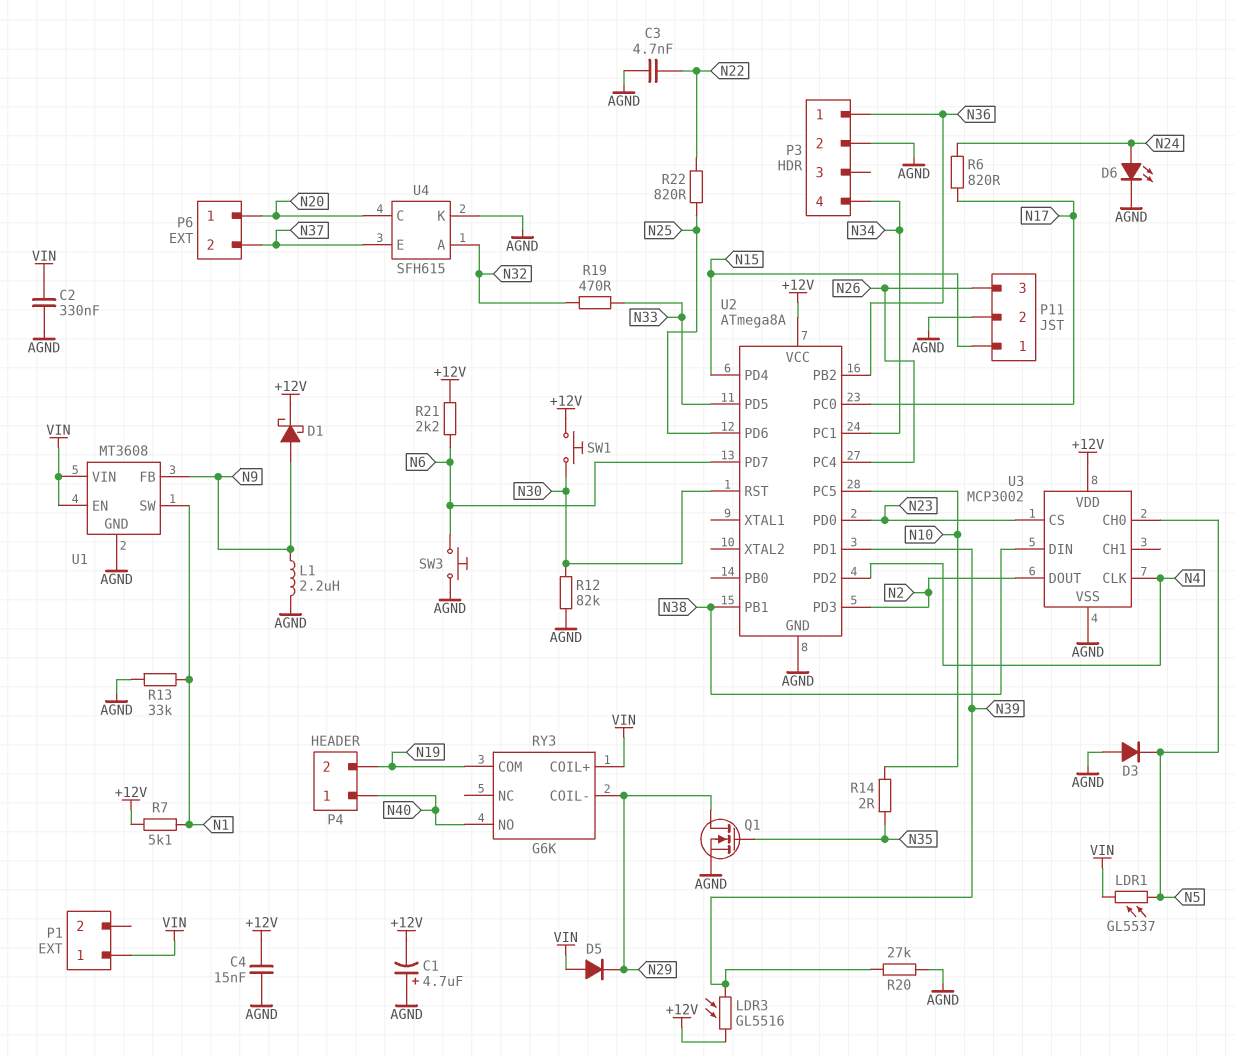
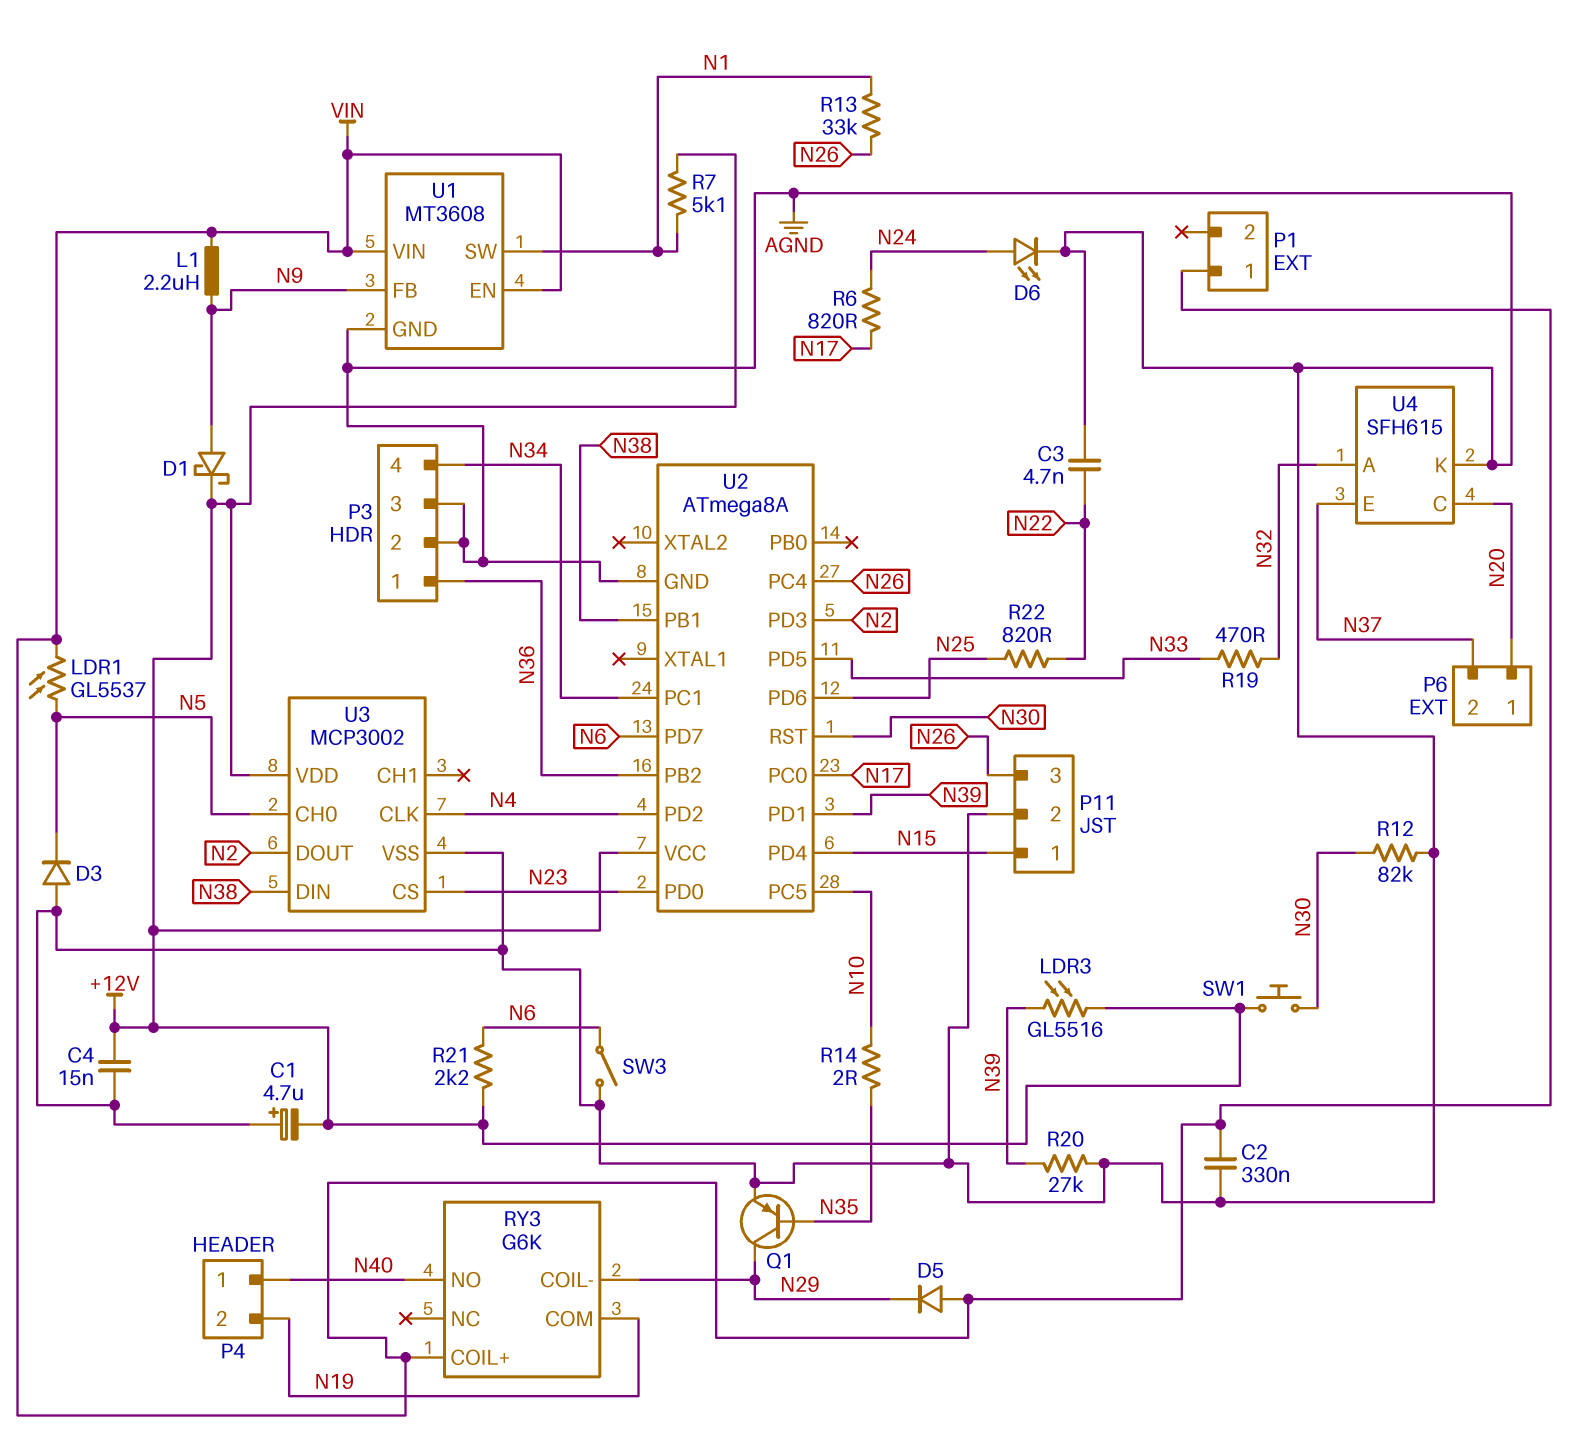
L1: 2.2uH (AGND, N9) -> 2.2uH (N9, VIN)
P3 pin 3: none -> AGND
Q1: NMOS (G N35, D N29, S AGND) -> PNP (B N35, C N29, E AGND)
R13: 33k (AGND, N1) -> 33k (N1, N26)
SW3: button (AGND, N6) -> switch (AGND, N6)

